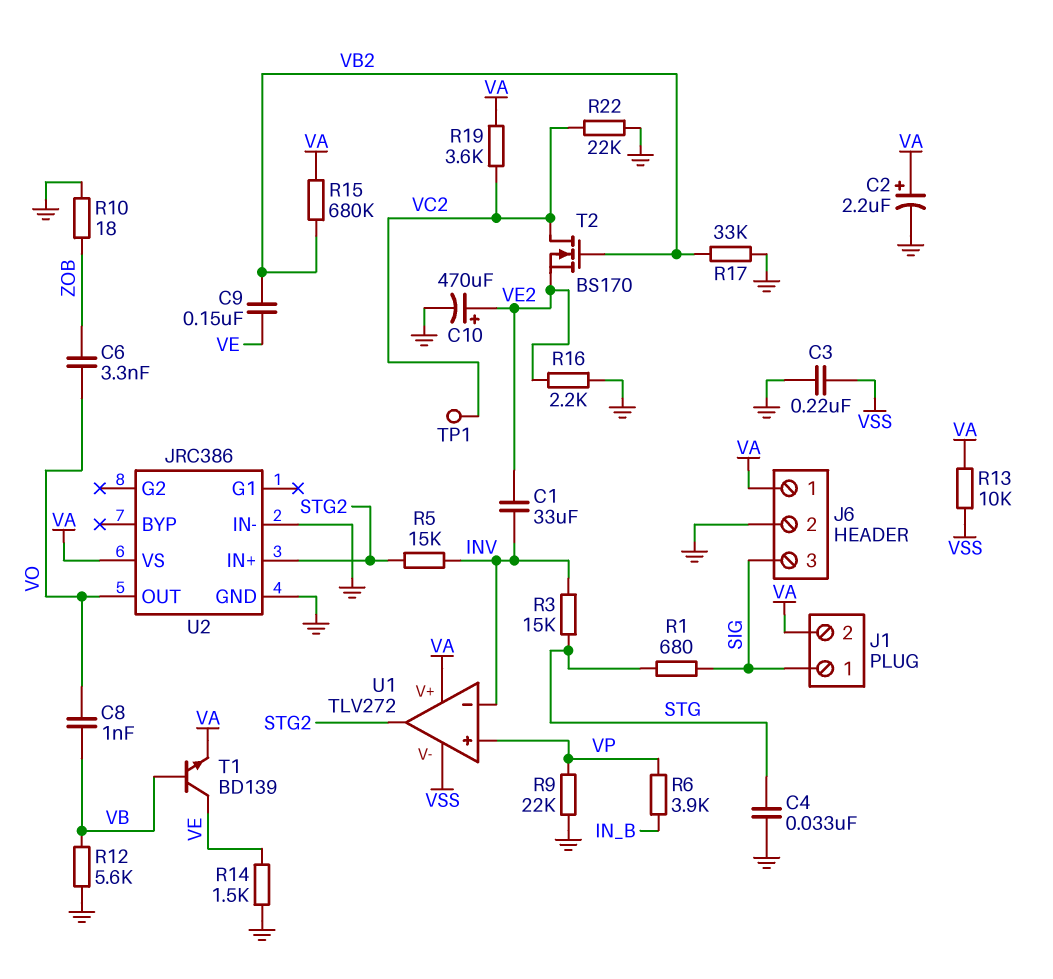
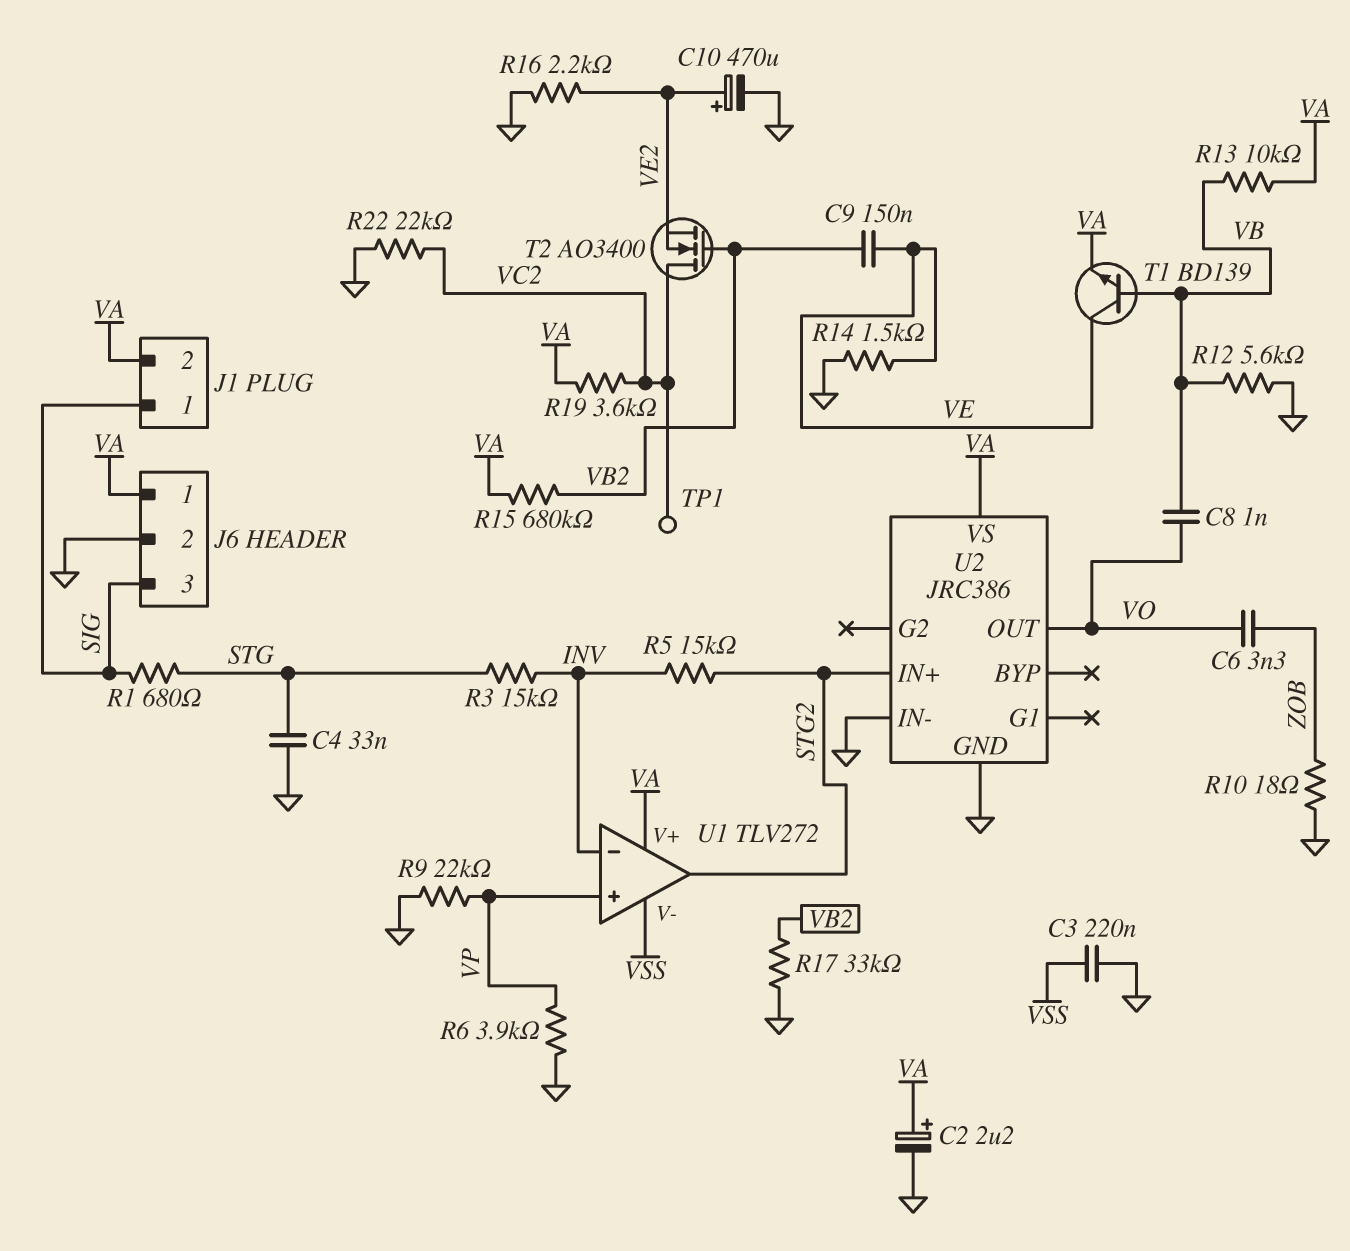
C1: 33uF (INV, VE2) -> none
R6: 3.9k (IN_B, VP) -> 3.9k (GND, VP)
R13: 10k (VA, VSS) -> 10k (VA, VB)
T2: NMOS BS170 (G VB2, D VC2, S VE2) -> NMOS AO3400 (G VB2, D VC2, S VE2)

